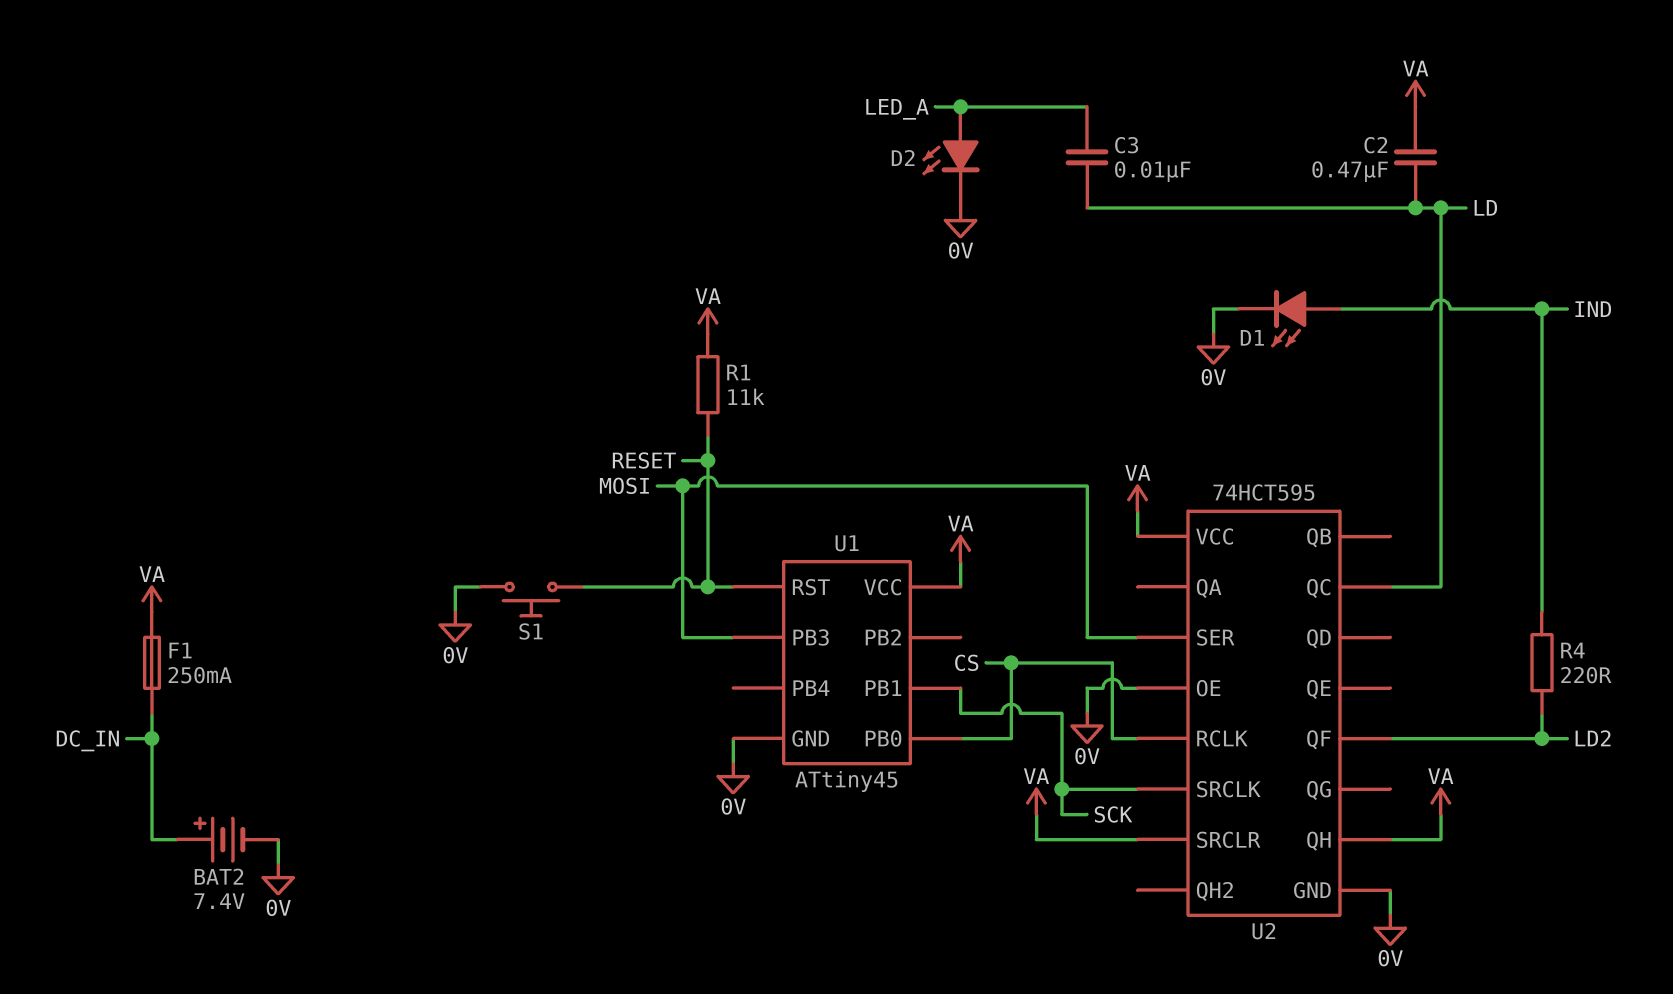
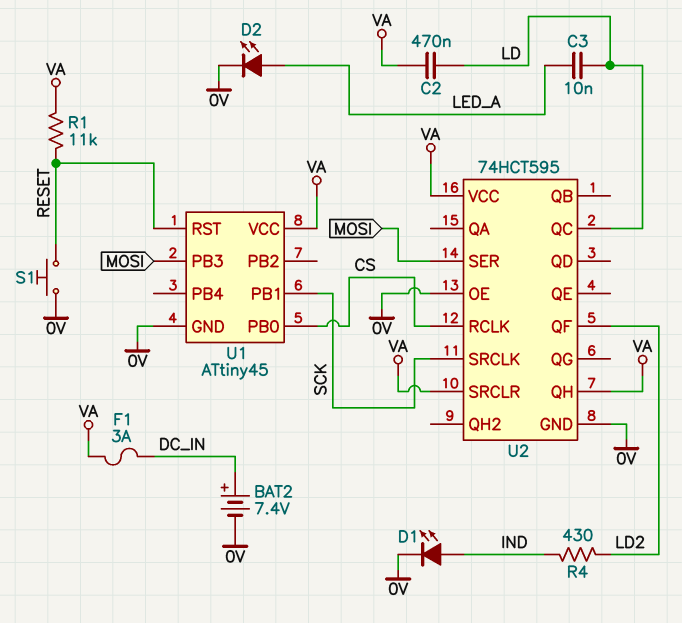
F1: 250mA (DC_IN, VA) -> 3A (DC_IN, VA)
R4: 220 (IND, LD2) -> 430 (IND, LD2)

